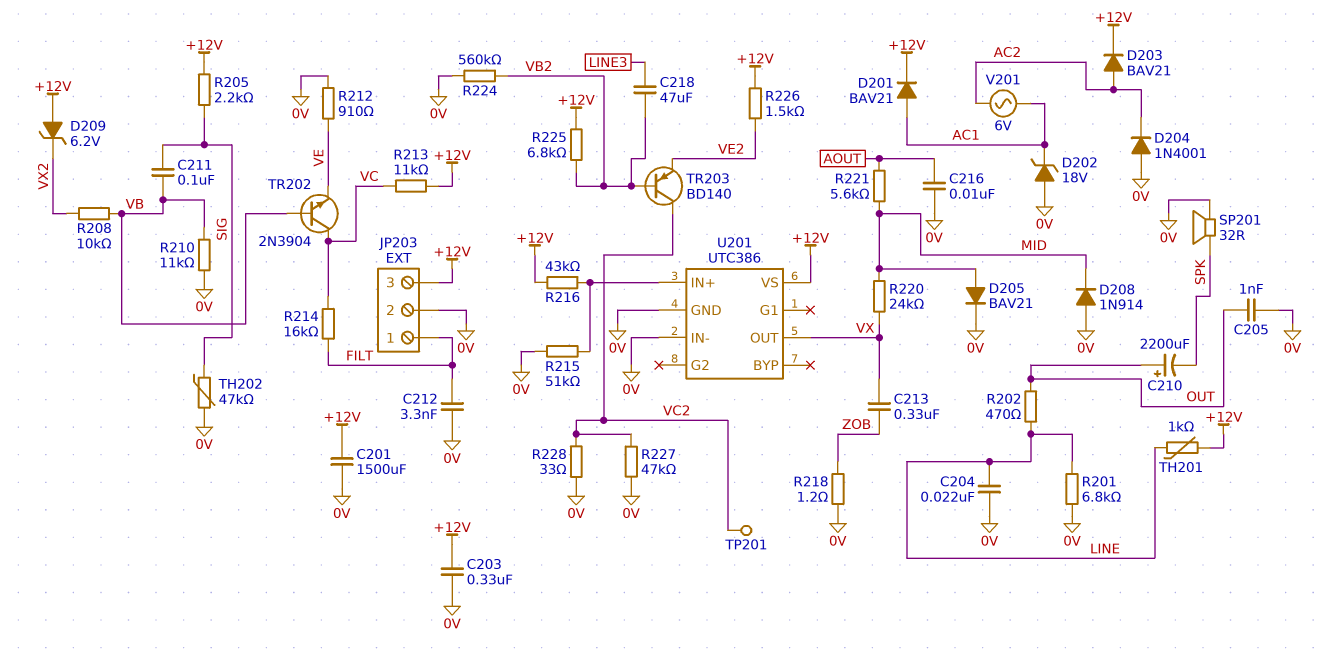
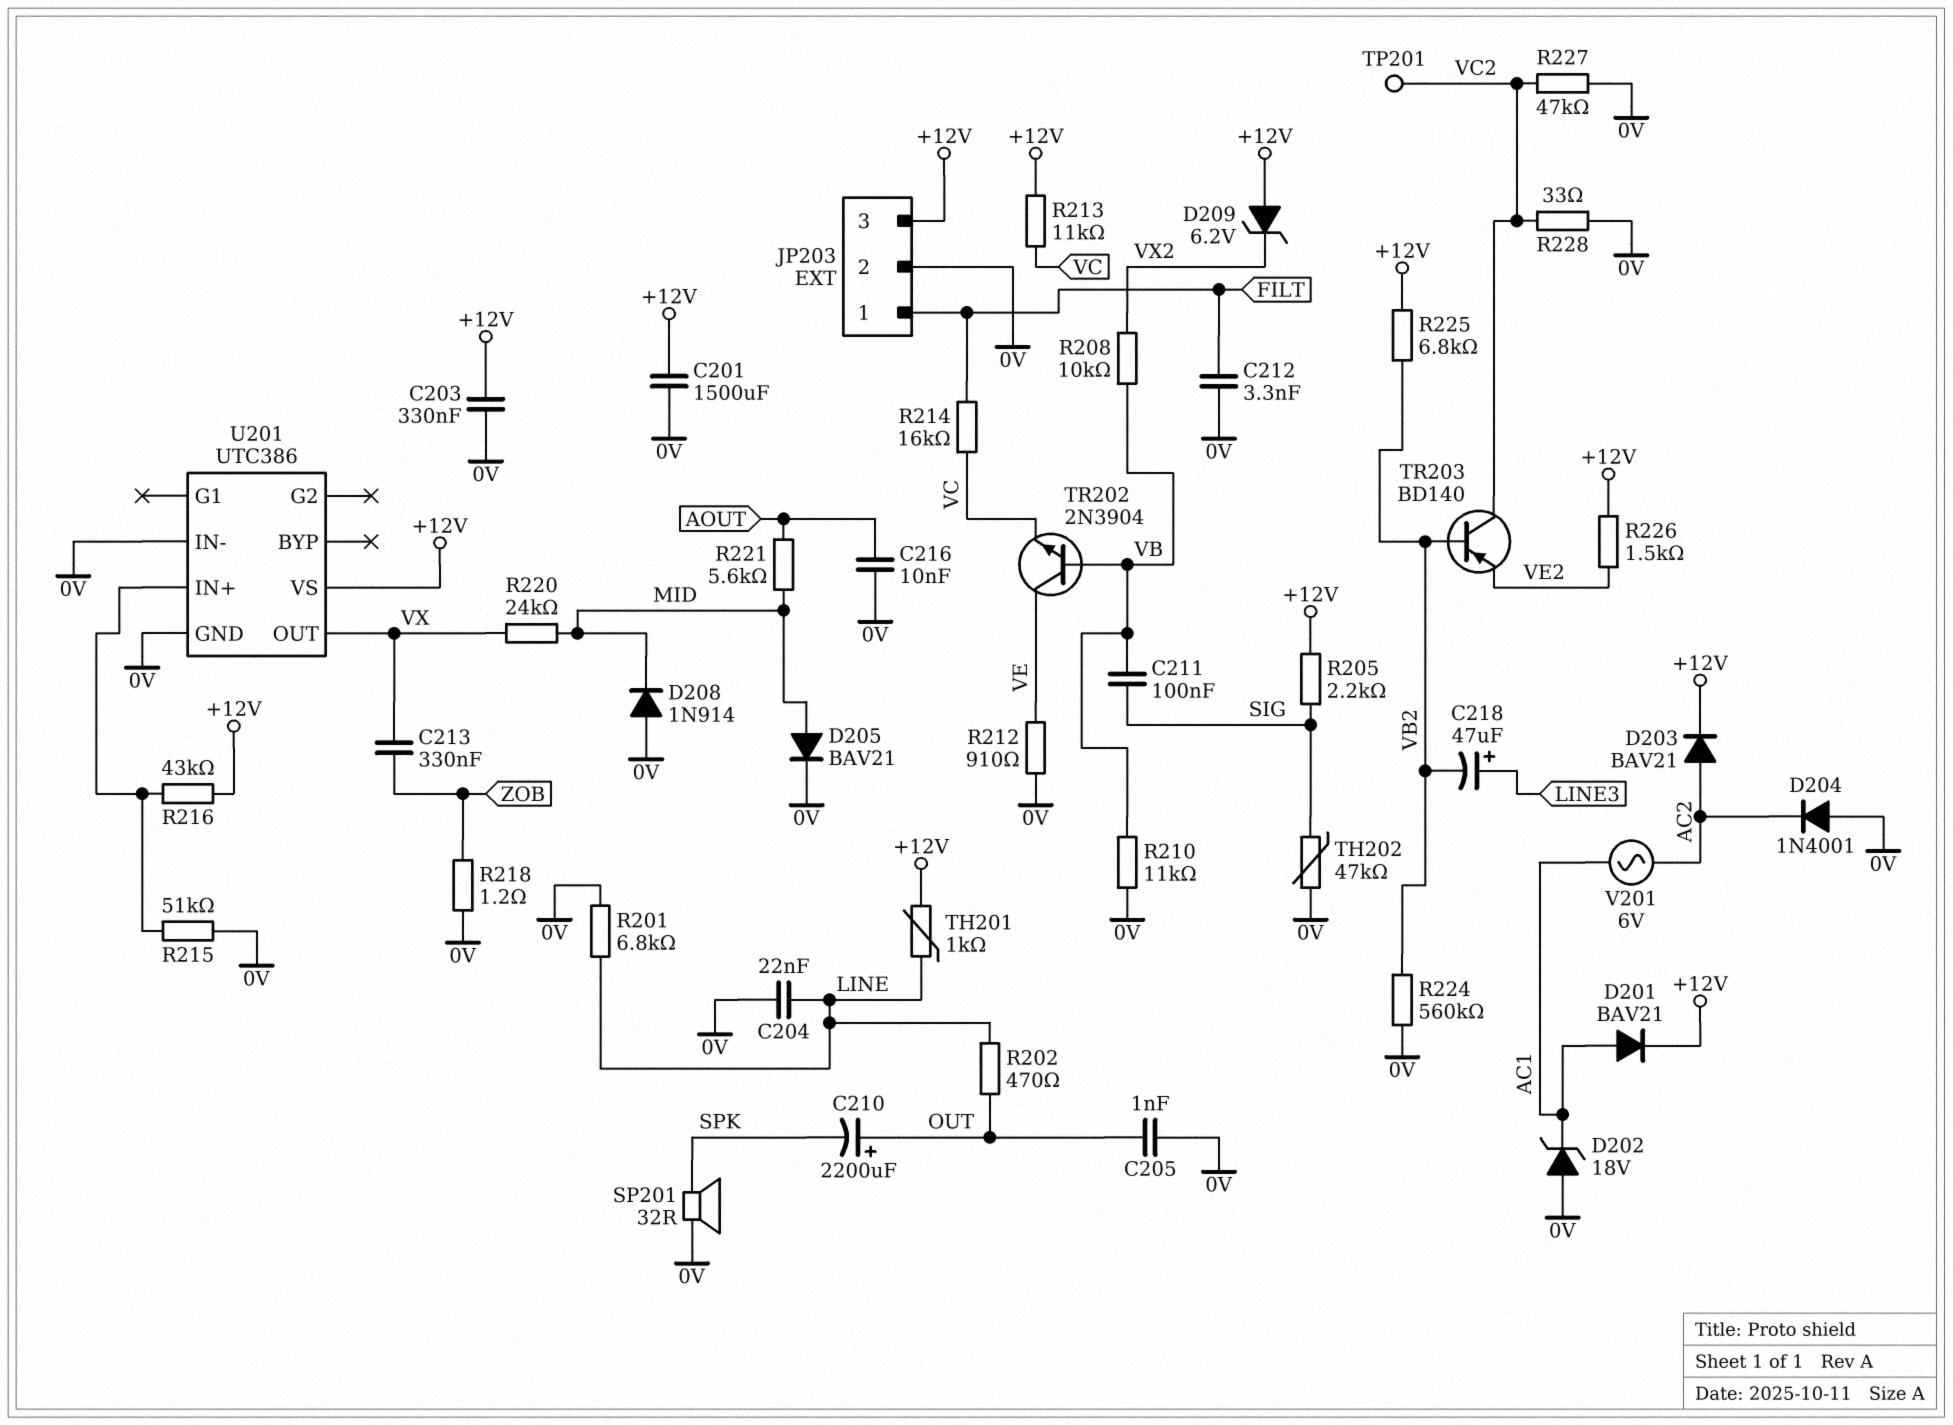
C218: 47uF (LINE3, VB2) -> 47uF (plus LINE3, minus VB2)
TR202: NPN 2N3904 (B VB, C VC, E VE) -> NPN 2N3904 (B VB, C VE, E VC)

